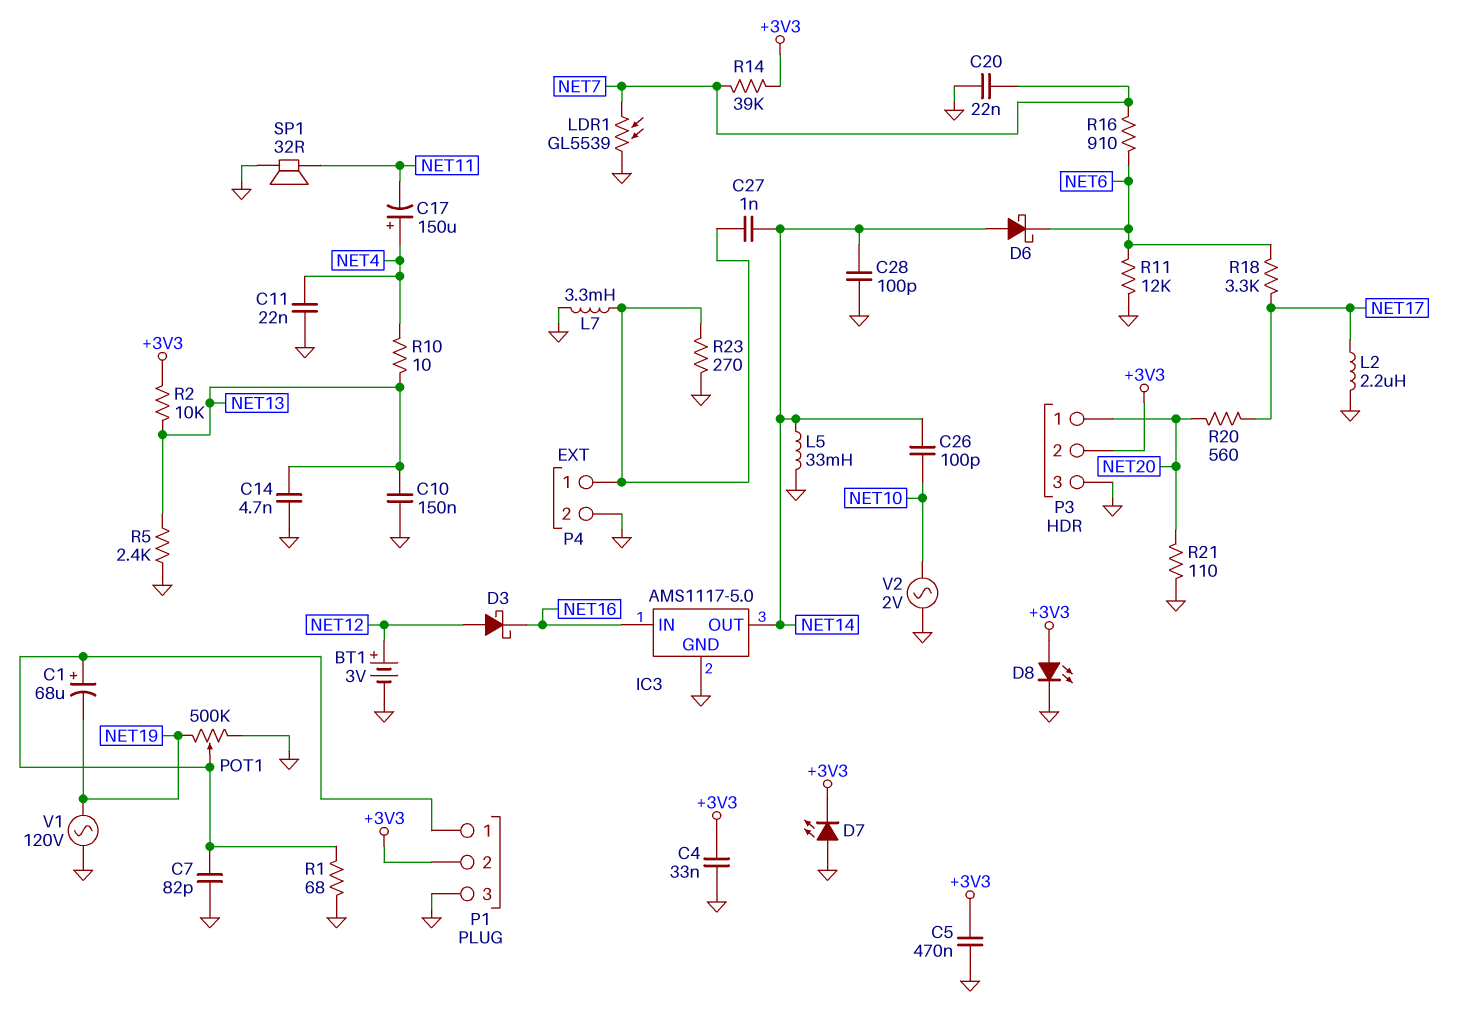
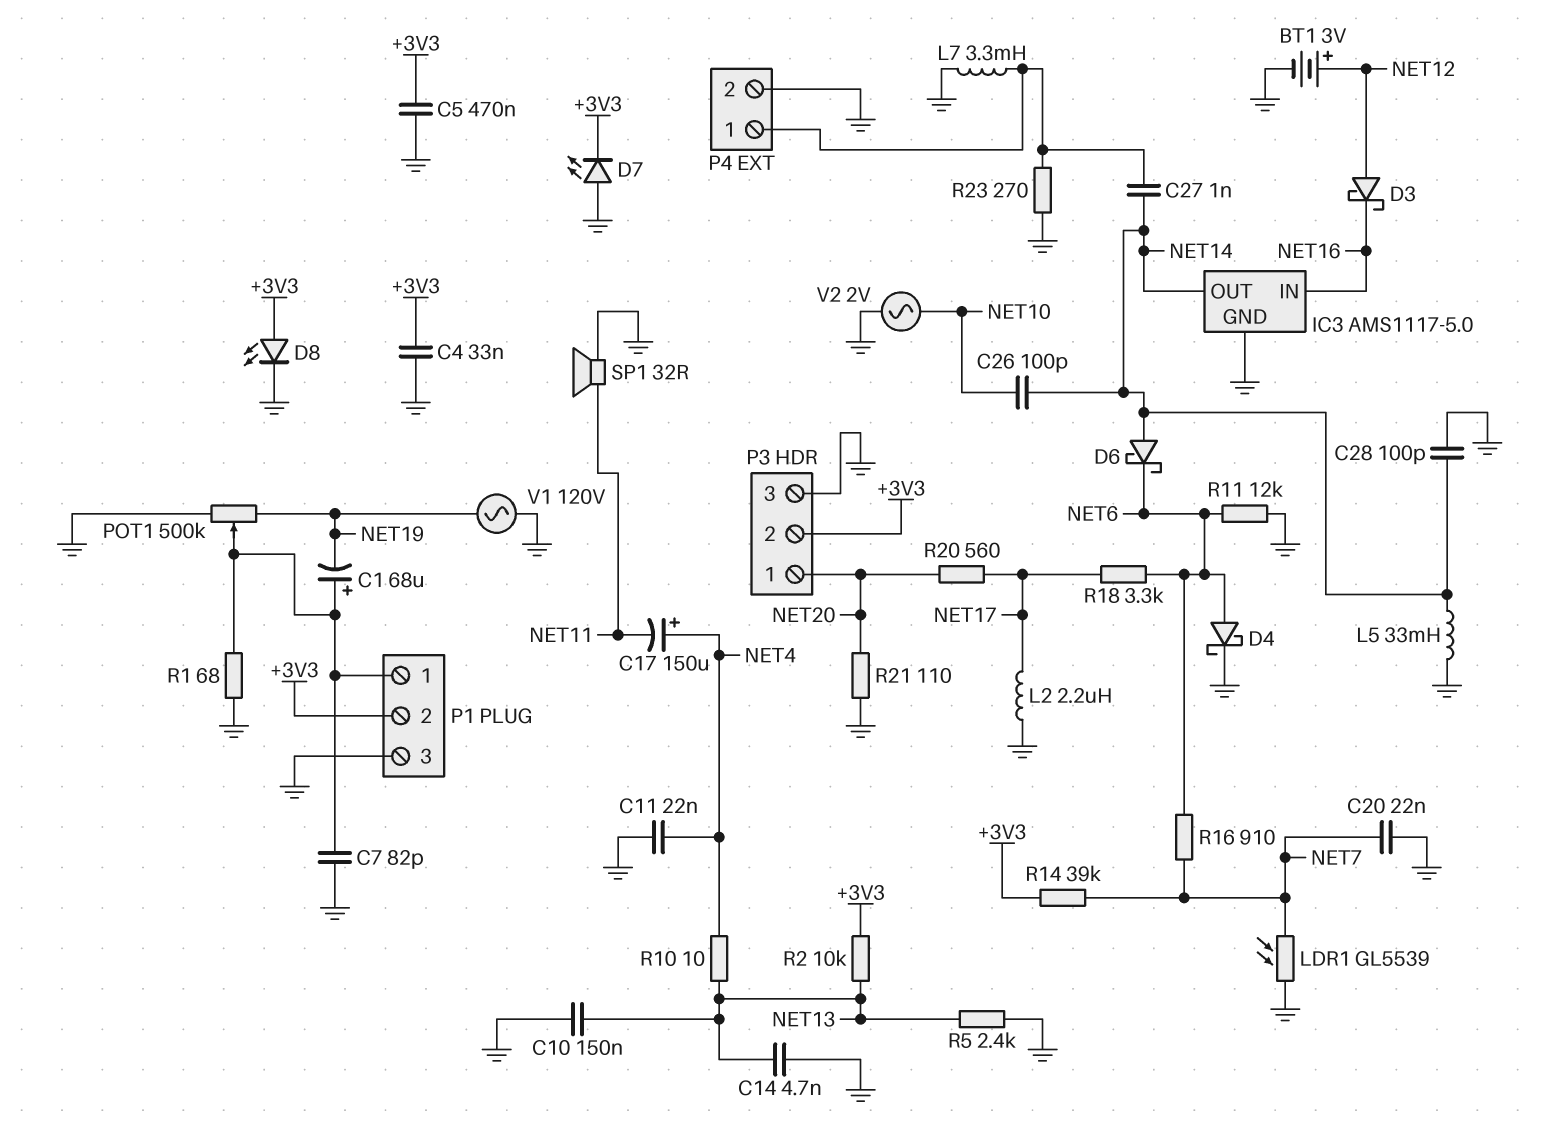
D4: none -> schottky (A NET6, K GND)

